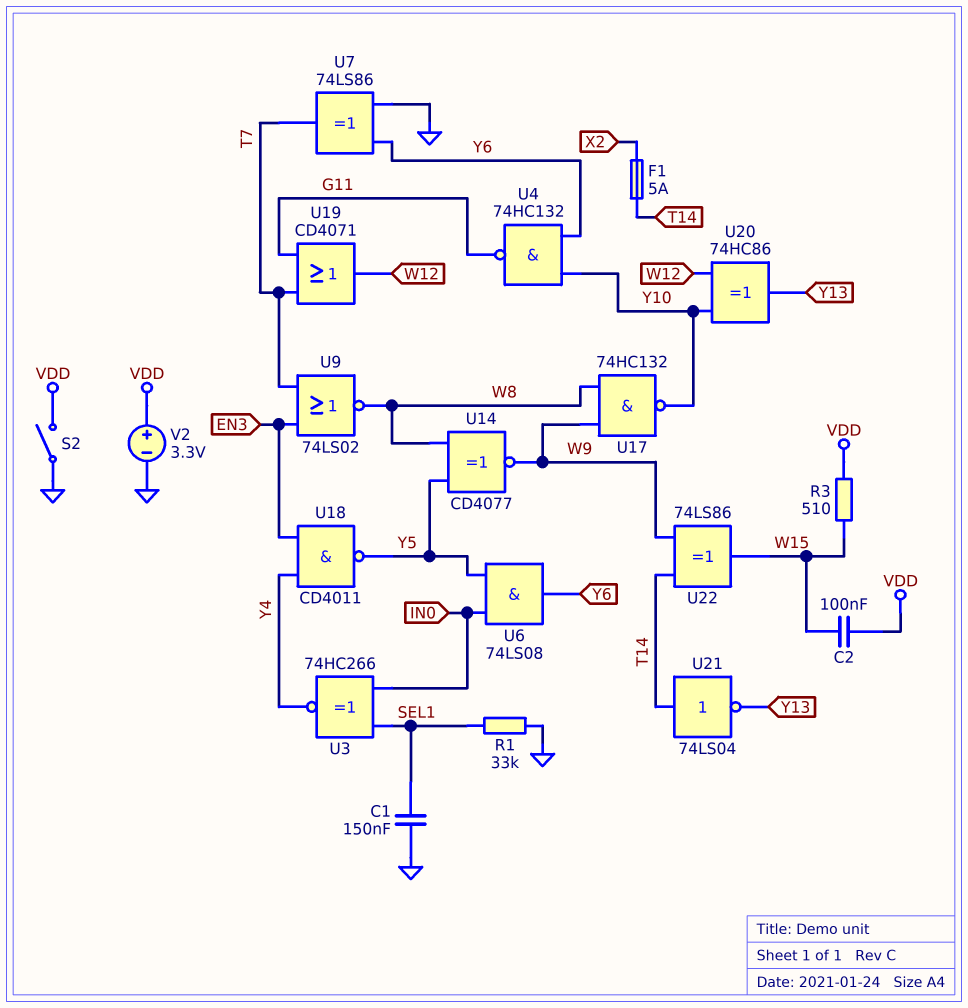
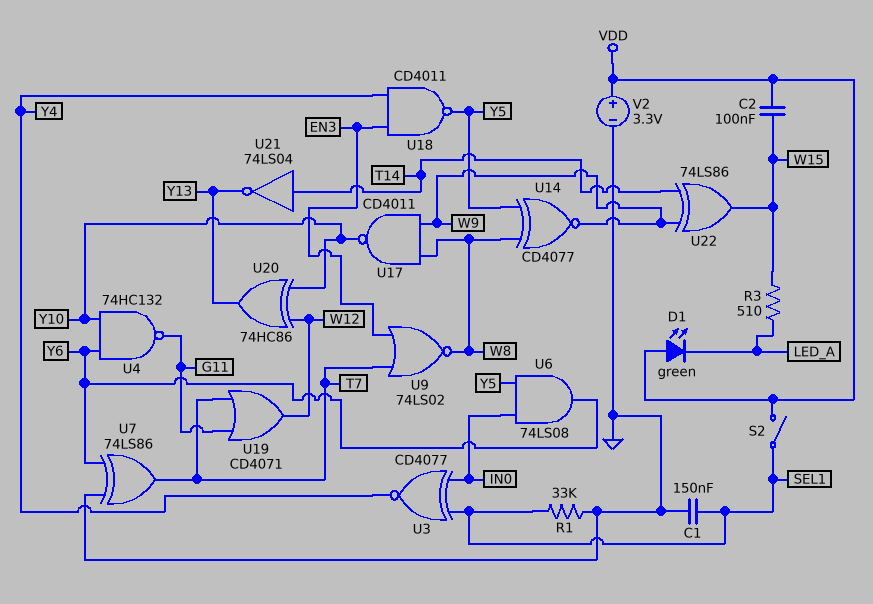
D1: none -> LED green (A VDD, K LED_A)
F1: 5A (T14, X2) -> none
R3: 510 (VDD, W15) -> 510 (LED_A, W15)
S2: switch (GND, VDD) -> switch (SEL1, VDD)
U3: XNOR 74HC266 (in IN0, in SEL1, out Y4) -> XNOR CD4077 (in IN0, in SEL1, out Y4)
U17: NAND 74HC132 (in W8, in W9, out Y10) -> NAND CD4011 (in W8, in W9, out Y10)

